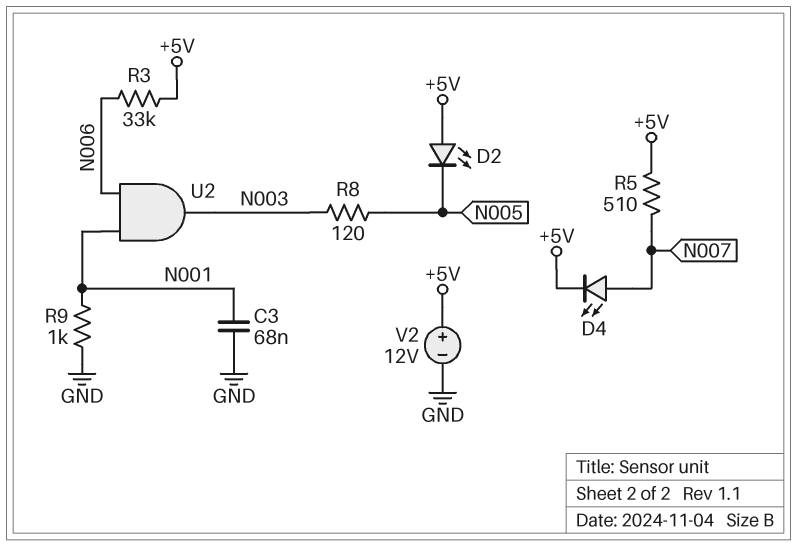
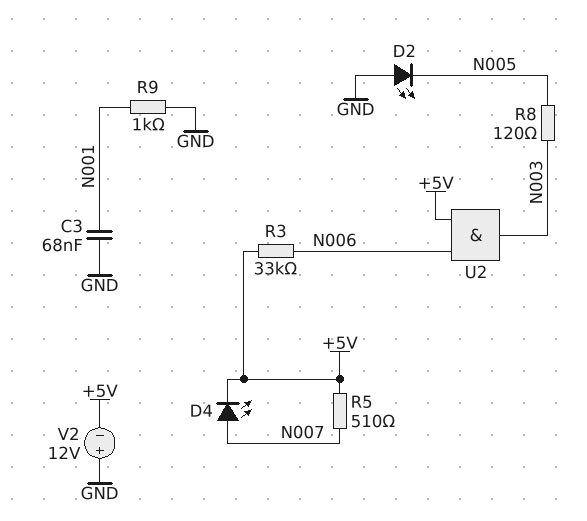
D2: LED (A +5V, K N005) -> LED (A GND, K N005)
U2: AND (in N001, in N006, out N003) -> AND (in +5V, in N006, out N003)
V2: 12V (plus +5V, minus GND) -> 12V (plus GND, minus +5V)

